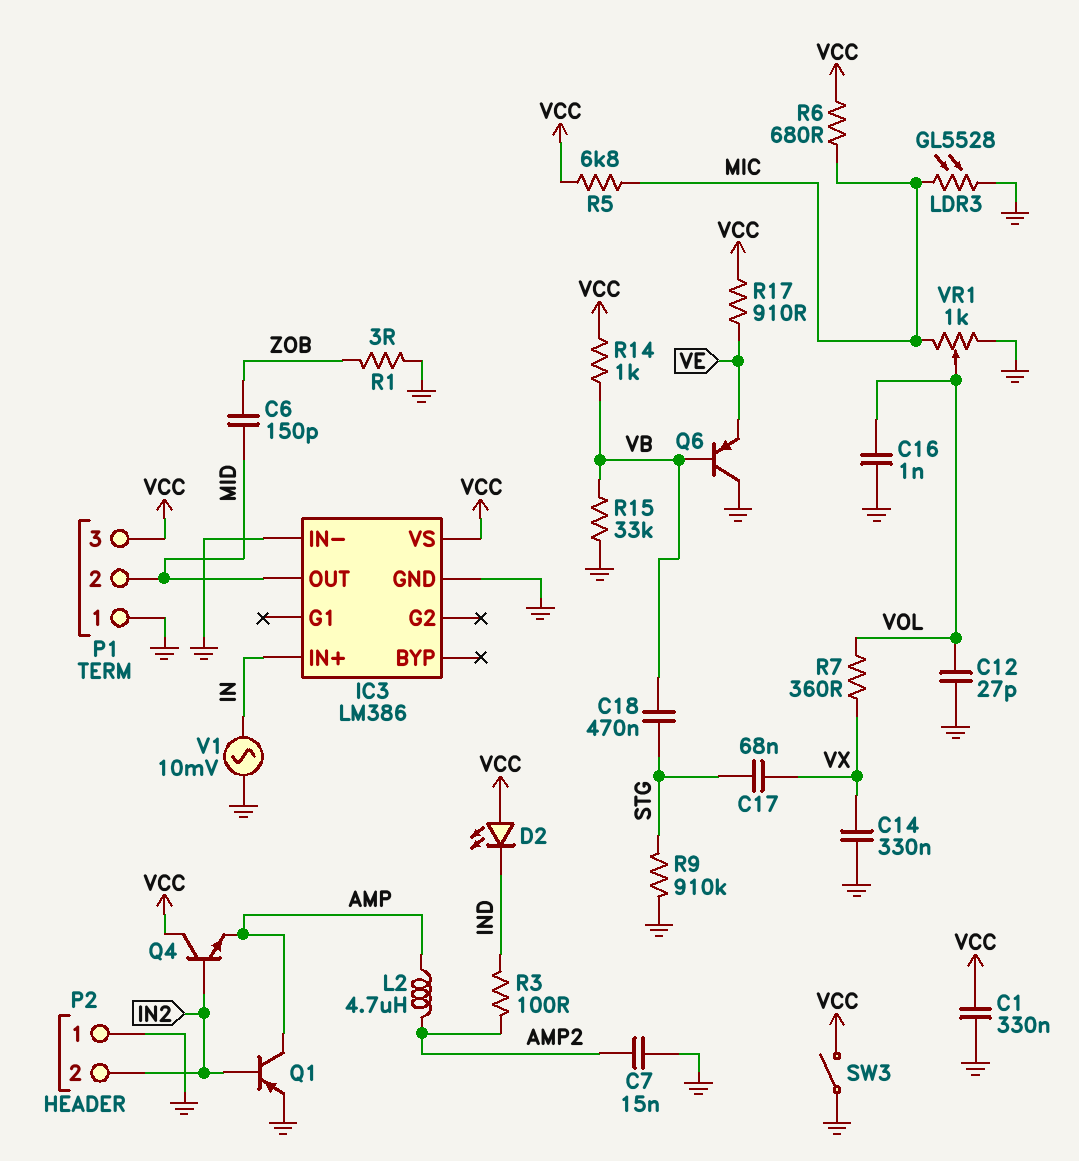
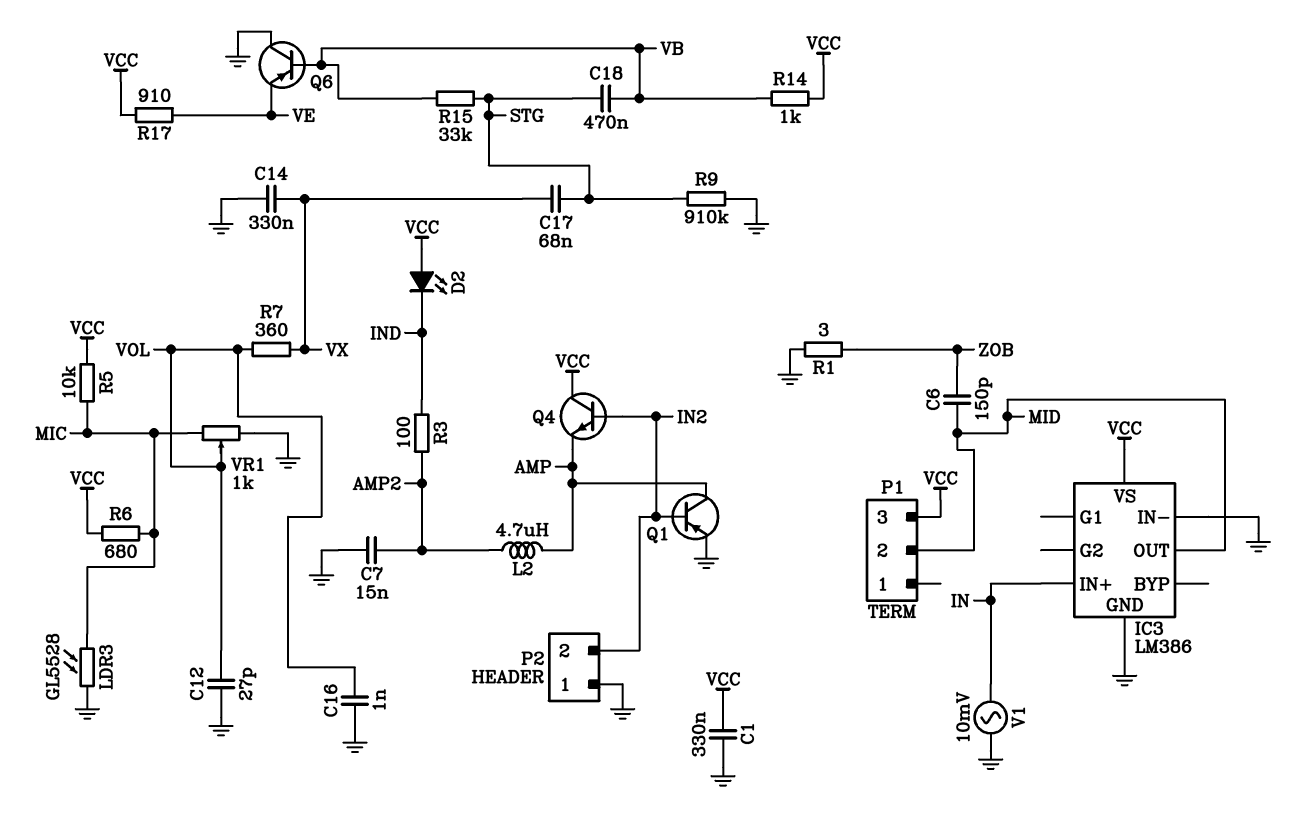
P1 pin 1: GND -> none
R5: 6.8k (MIC, VCC) -> 10k (MIC, VCC)
R15: 33k (GND, VB) -> 33k (STG, VB)
SW3: switch (GND, VCC) -> none

